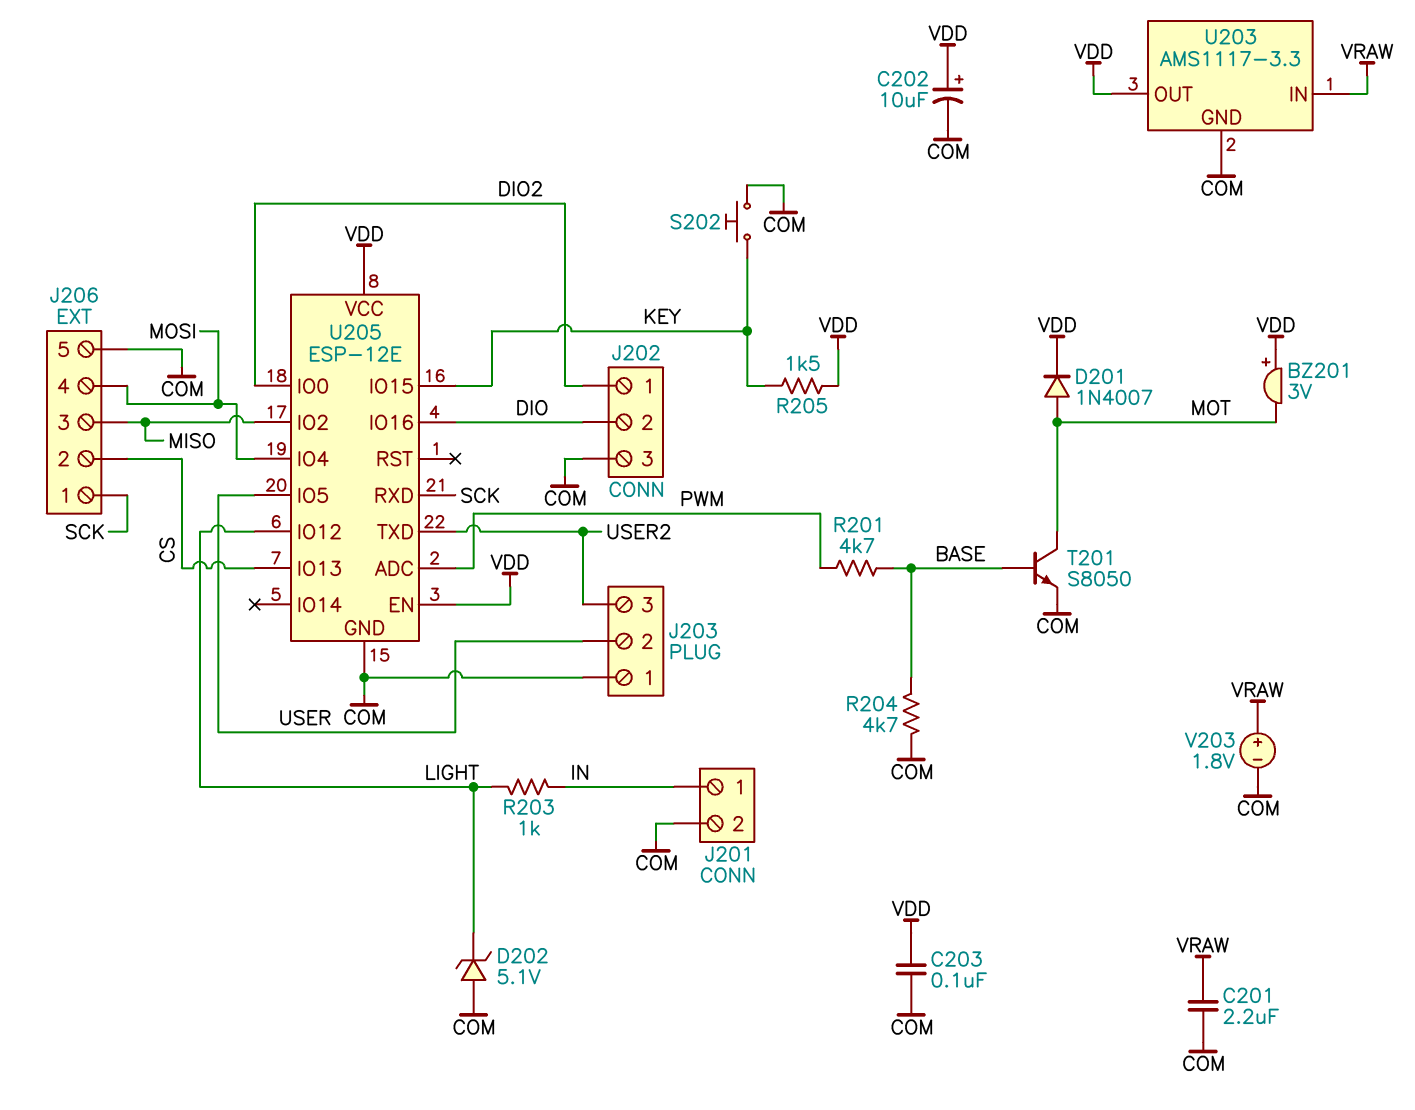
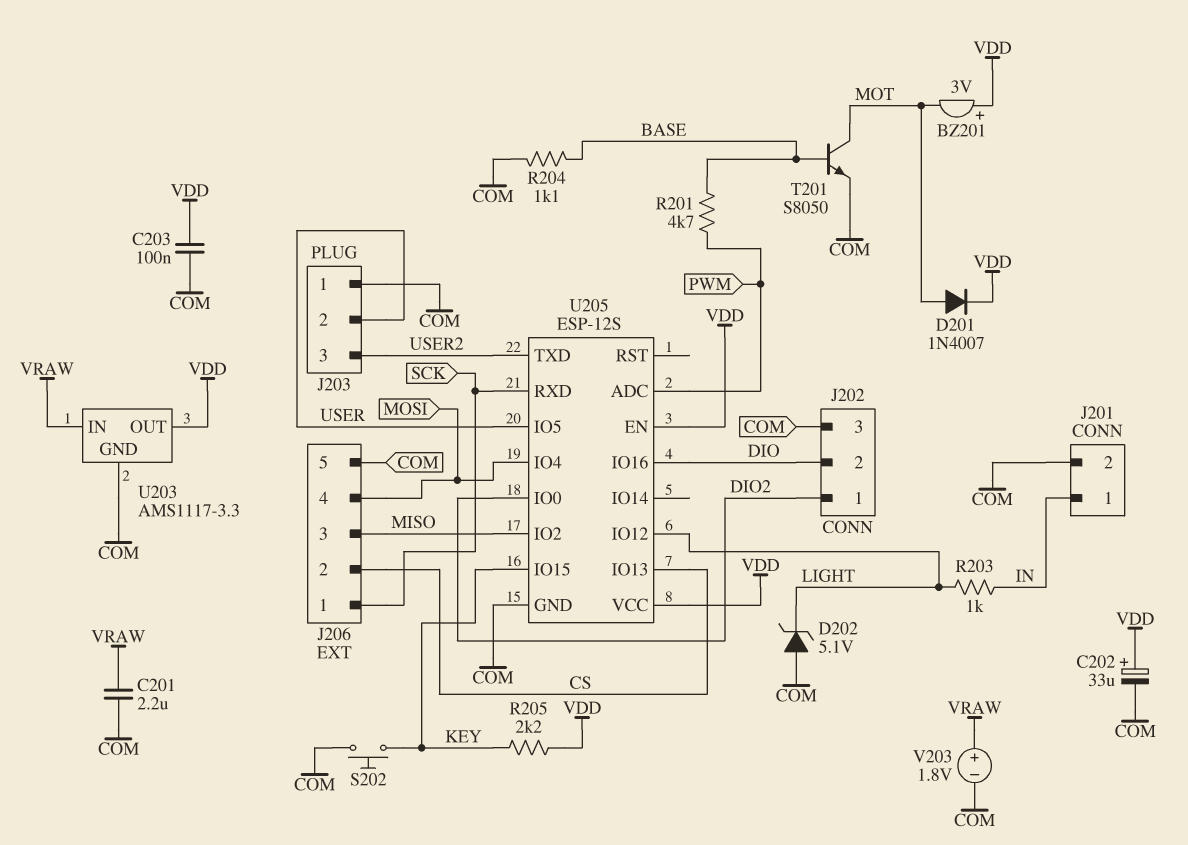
C202: 10uF (plus VDD, minus COM) -> 33uF (plus VDD, minus COM)
R204: 4.7k (BASE, COM) -> 1.1k (BASE, COM)
R205: 1.5k (KEY, VDD) -> 2.2k (KEY, VDD)
U205: ESP-12E -> ESP-12S

